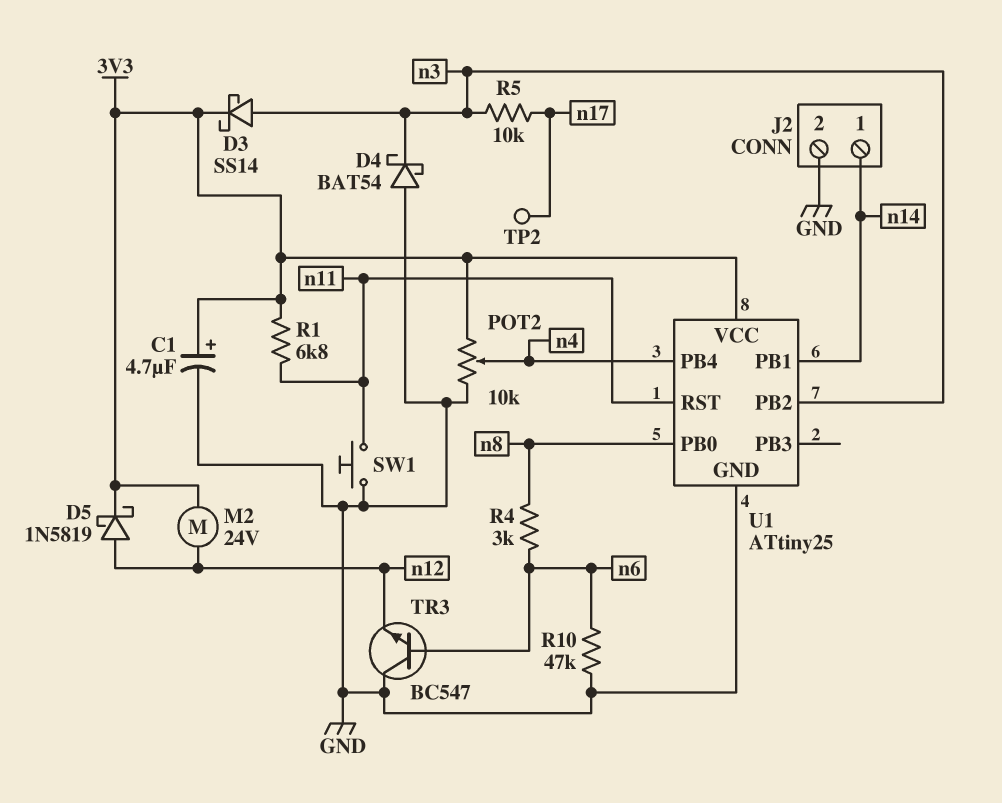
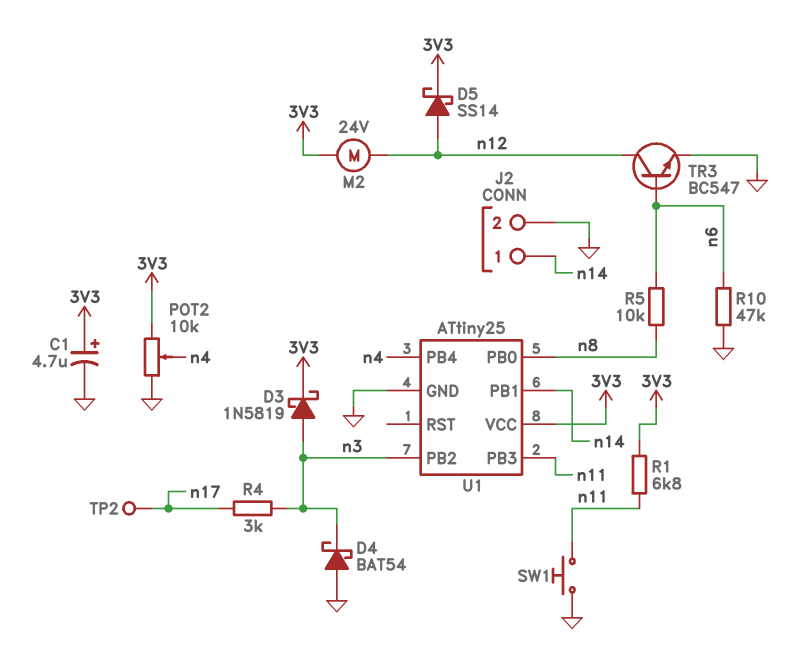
D3: schottky SS14 (A n3, K 3V3) -> schottky 1N5819 (A n3, K 3V3)
D5: schottky 1N5819 (A n12, K 3V3) -> schottky SS14 (A n12, K 3V3)
R4: 3k (n6, n8) -> 3k (n3, n17)
R5: 10k (n3, n17) -> 10k (n6, n8)
TR3: NPN BC547 (B n6, C GND, E n12) -> NPN BC547 (B n6, C n12, E GND)
U1 pin PB3: none -> n11
U1 pin RST: n11 -> none

